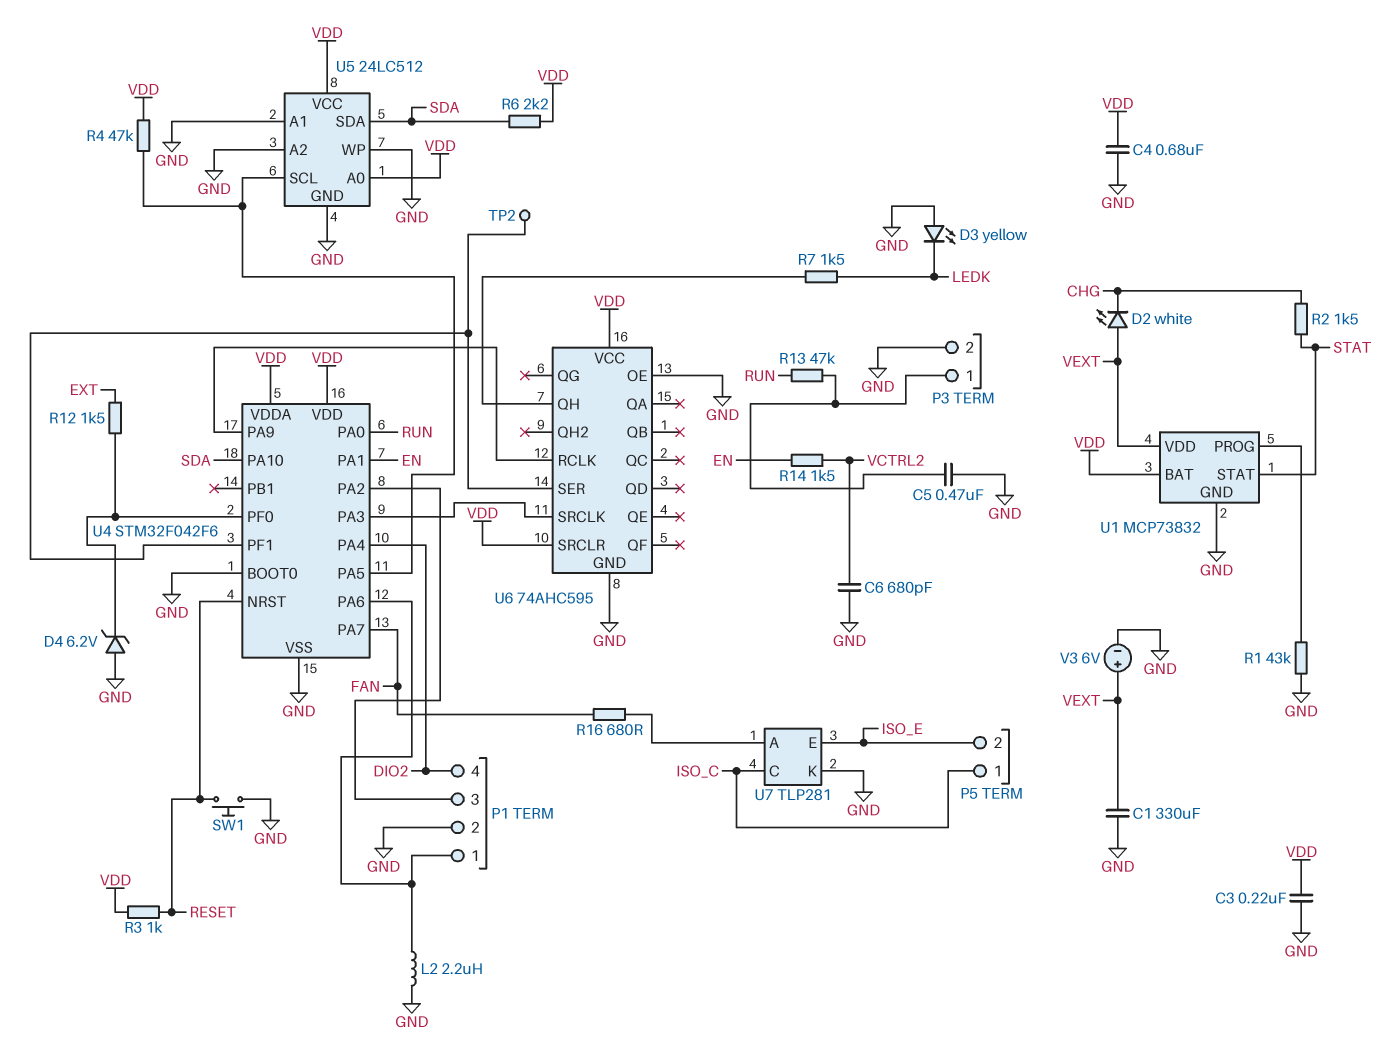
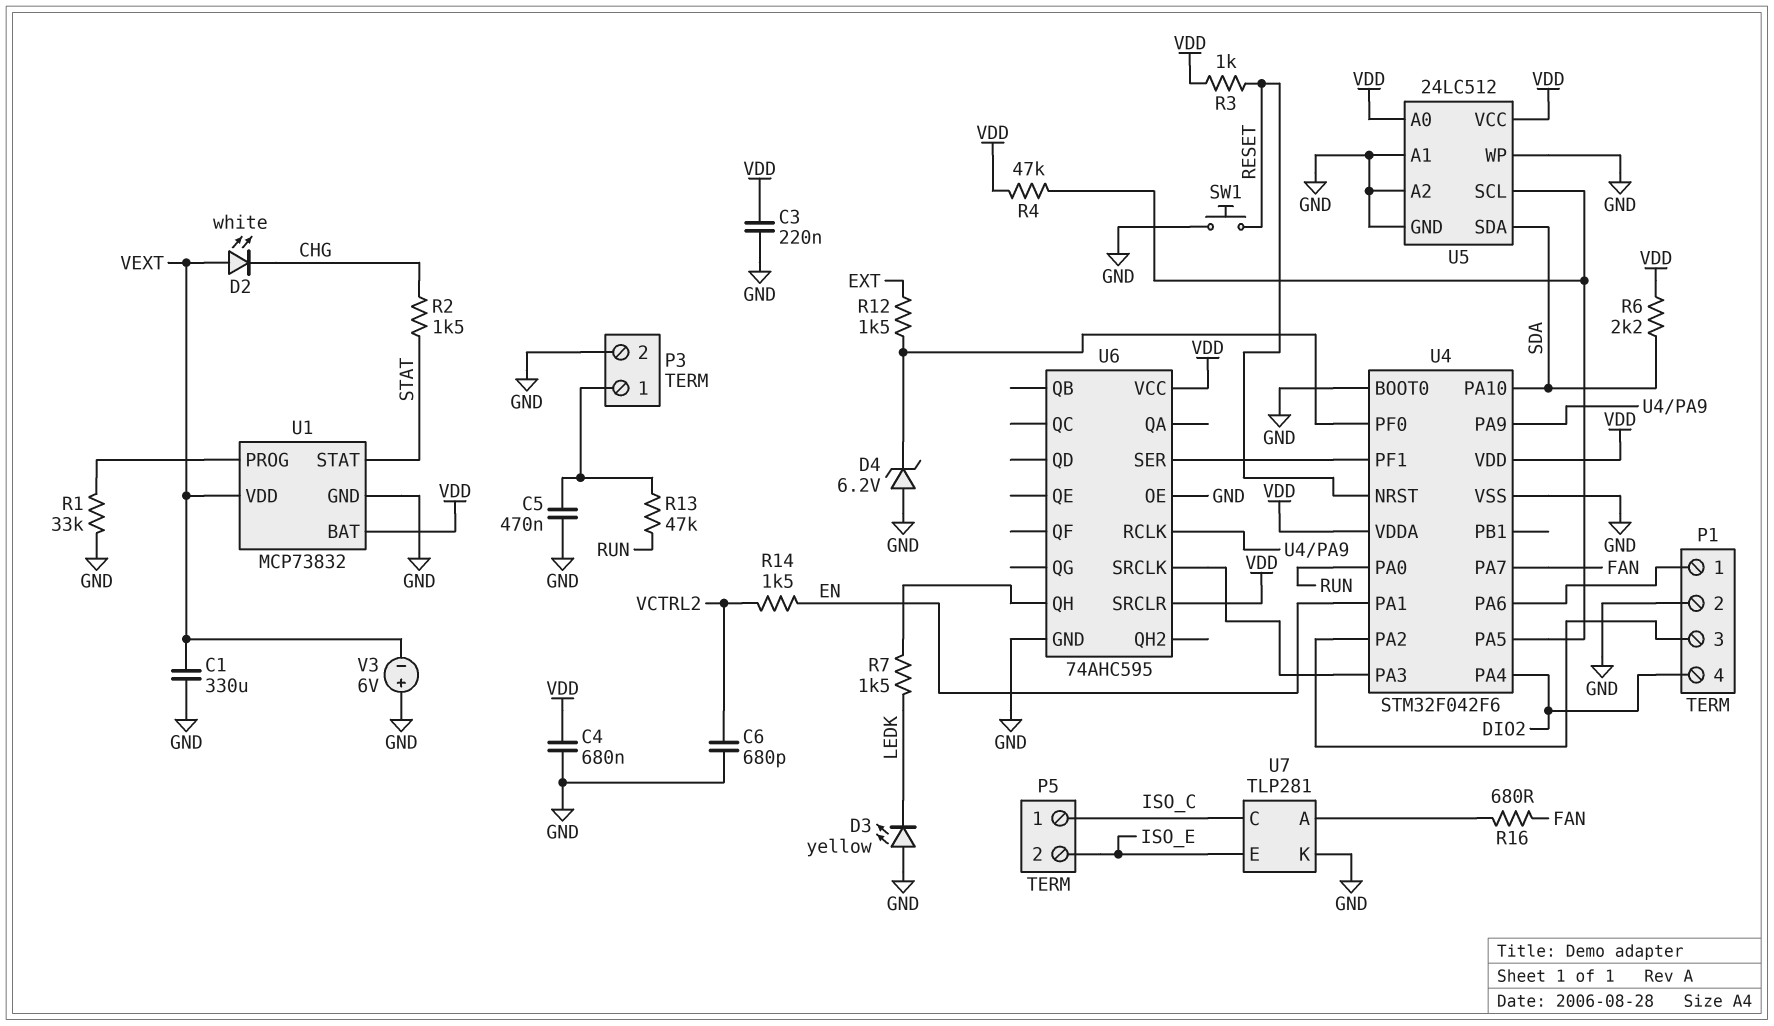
L2: 2.2uH (GND, P1/1) -> none
R1: 43k (GND, U1/PROG) -> 33k (GND, U1/PROG)
TP2: test point (U4/PF1) -> none
V3: 6V (plus VEXT, minus GND) -> 6V (plus GND, minus VEXT)

